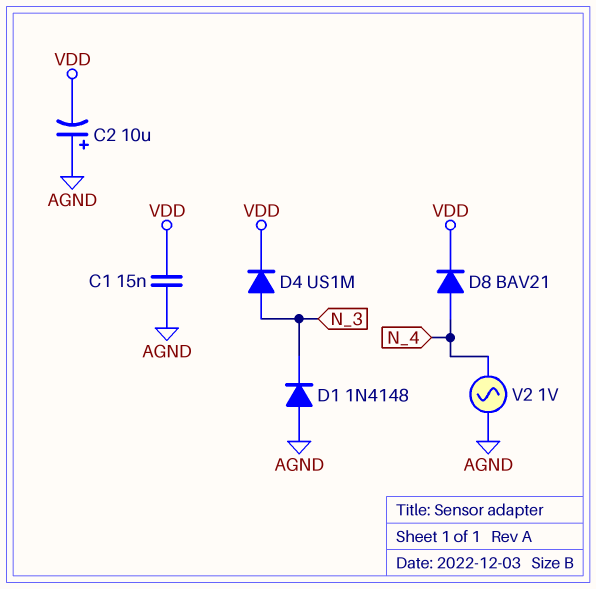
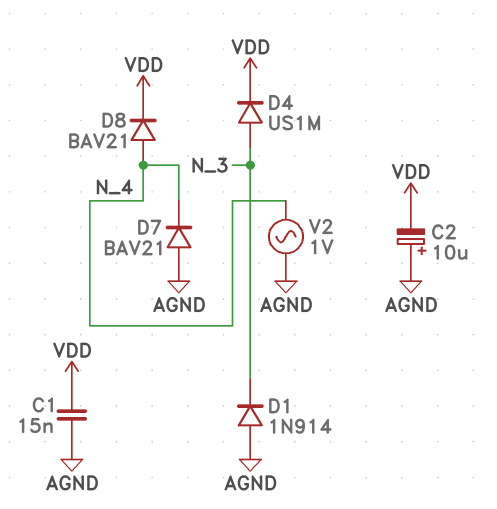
D1: diode 1N4148 (A AGND, K N_3) -> diode 1N914 (A AGND, K N_3)
D7: none -> diode BAV21 (A AGND, K N_4)

